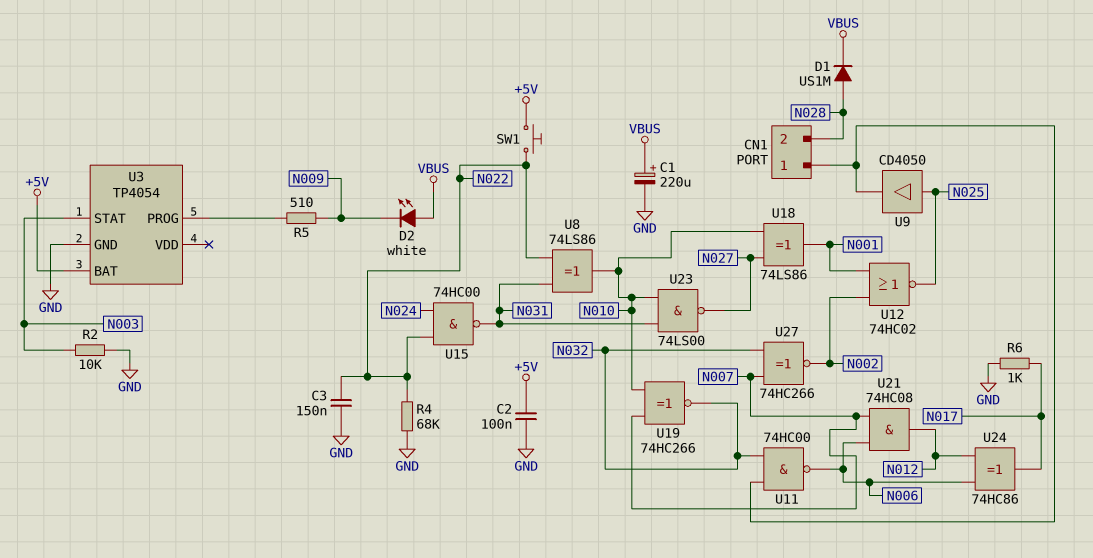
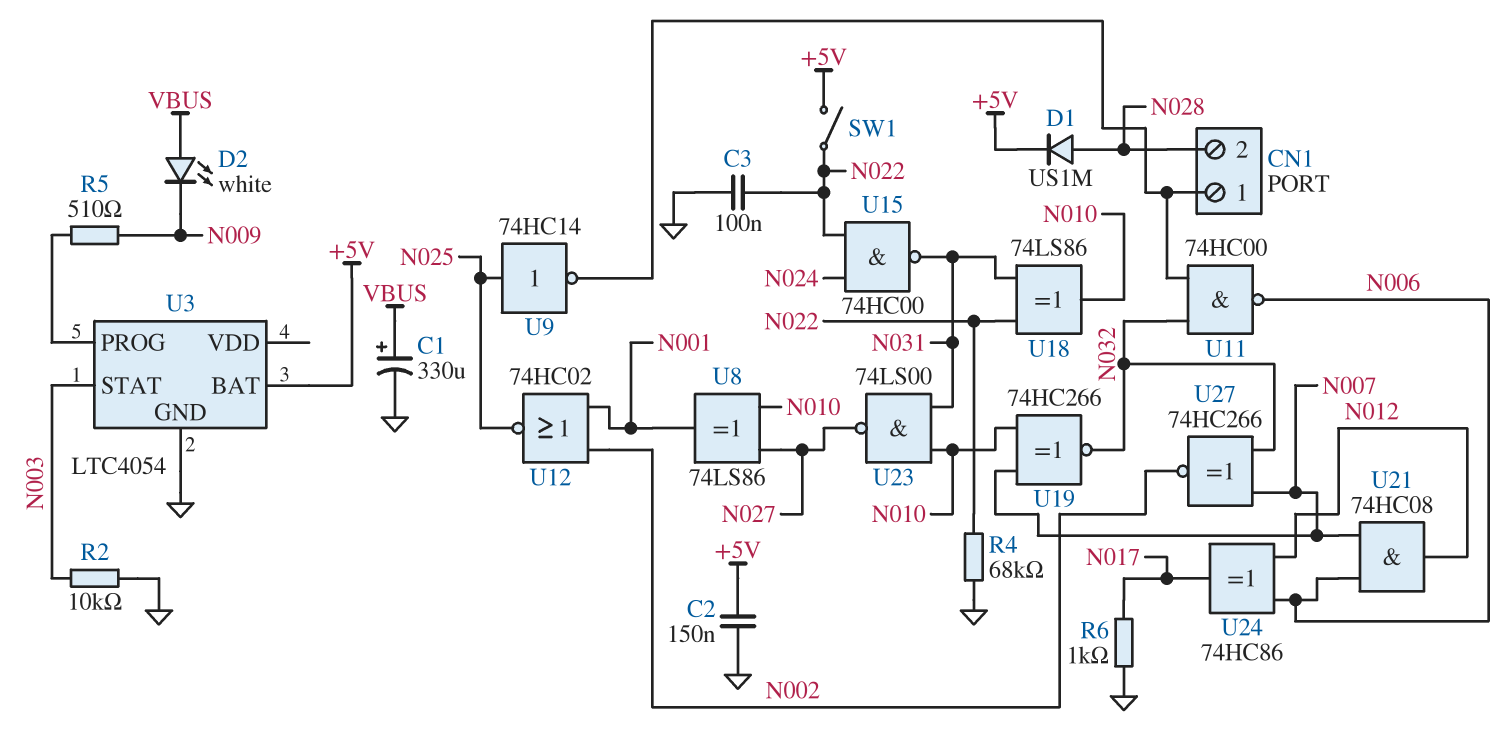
C1: 220uF (plus VBUS, minus GND) -> 330uF (plus VBUS, minus GND)
C2: 100nF (+5V, GND) -> 150nF (+5V, GND)
C3: 150nF (GND, N022) -> 100nF (GND, N022)
D1: diode US1M (A N028, K VBUS) -> diode US1M (A N028, K +5V)
SW1: button (+5V, N022) -> switch (+5V, N022)
U3: TP4054 -> LTC4054
U8: XOR 74LS86 (in N022, in N031, out N010) -> XOR 74LS86 (in N010, in N027, out N001)
U9: buffer CD4050 (in N025, out CN1/1) -> NOT 74HC14 (in N025, out CN1/1)
U18: XOR 74LS86 (in N010, in N027, out N001) -> XOR 74LS86 (in N022, in N031, out N010)

